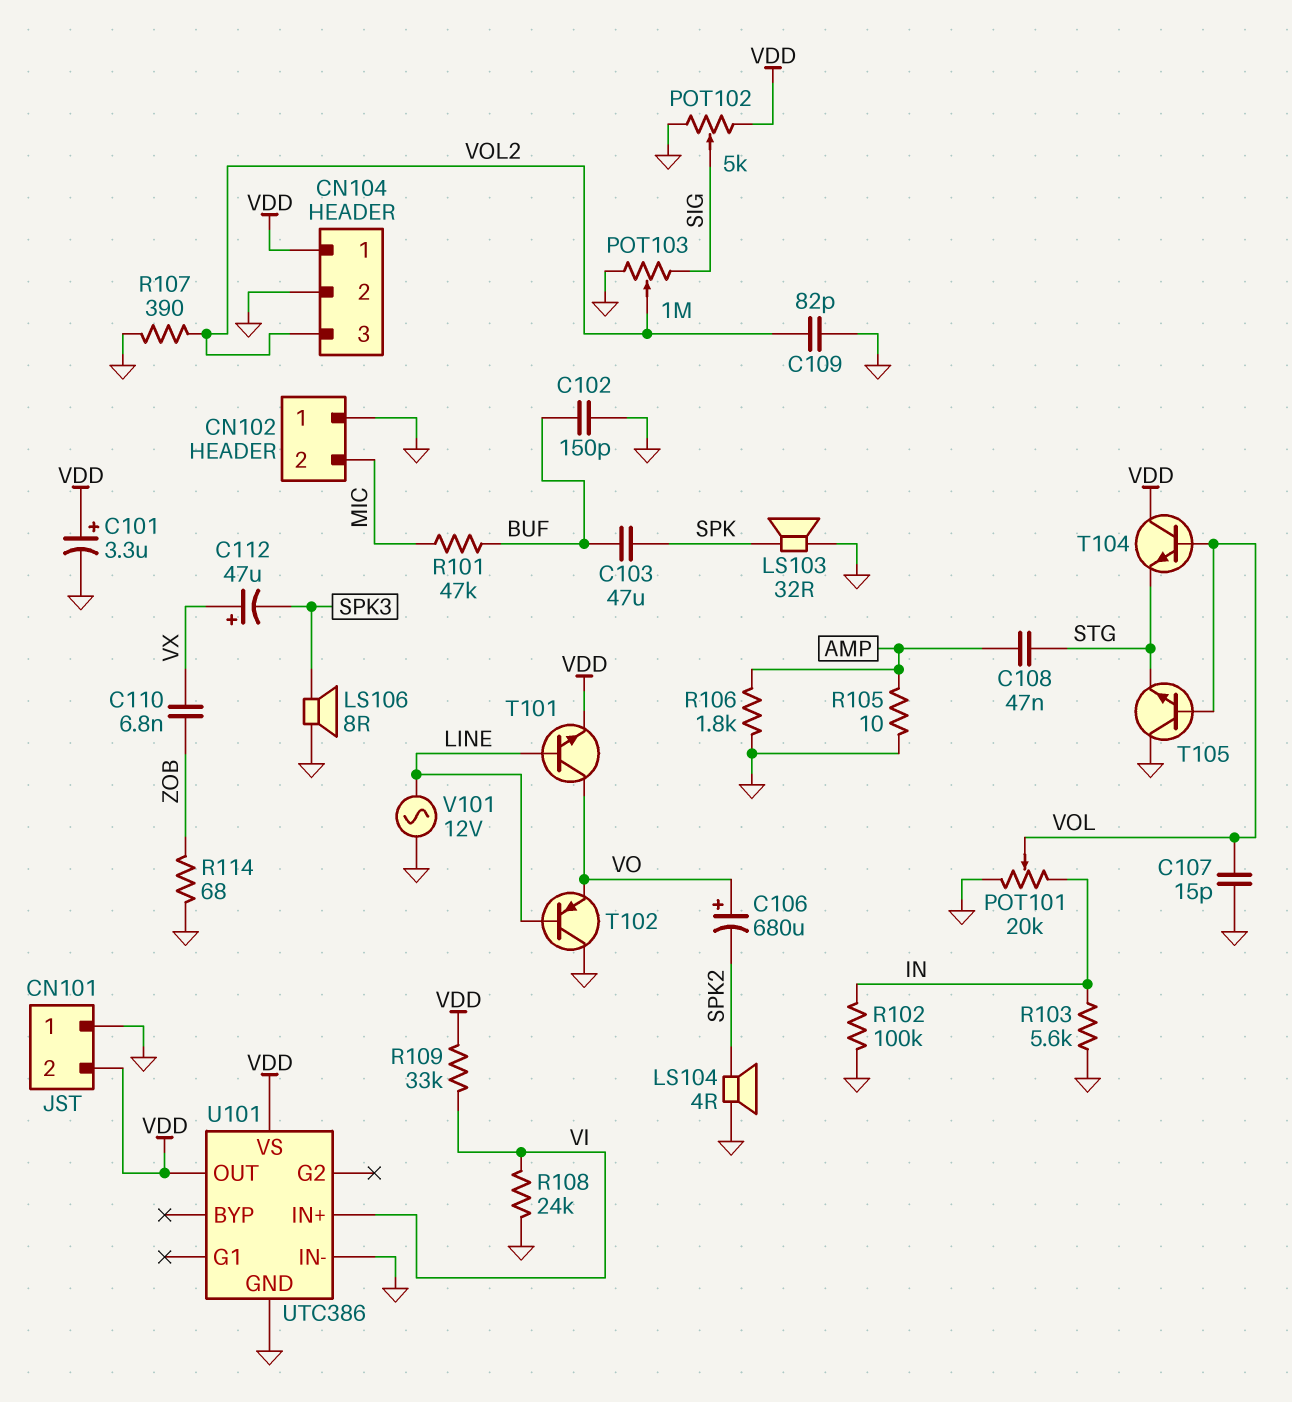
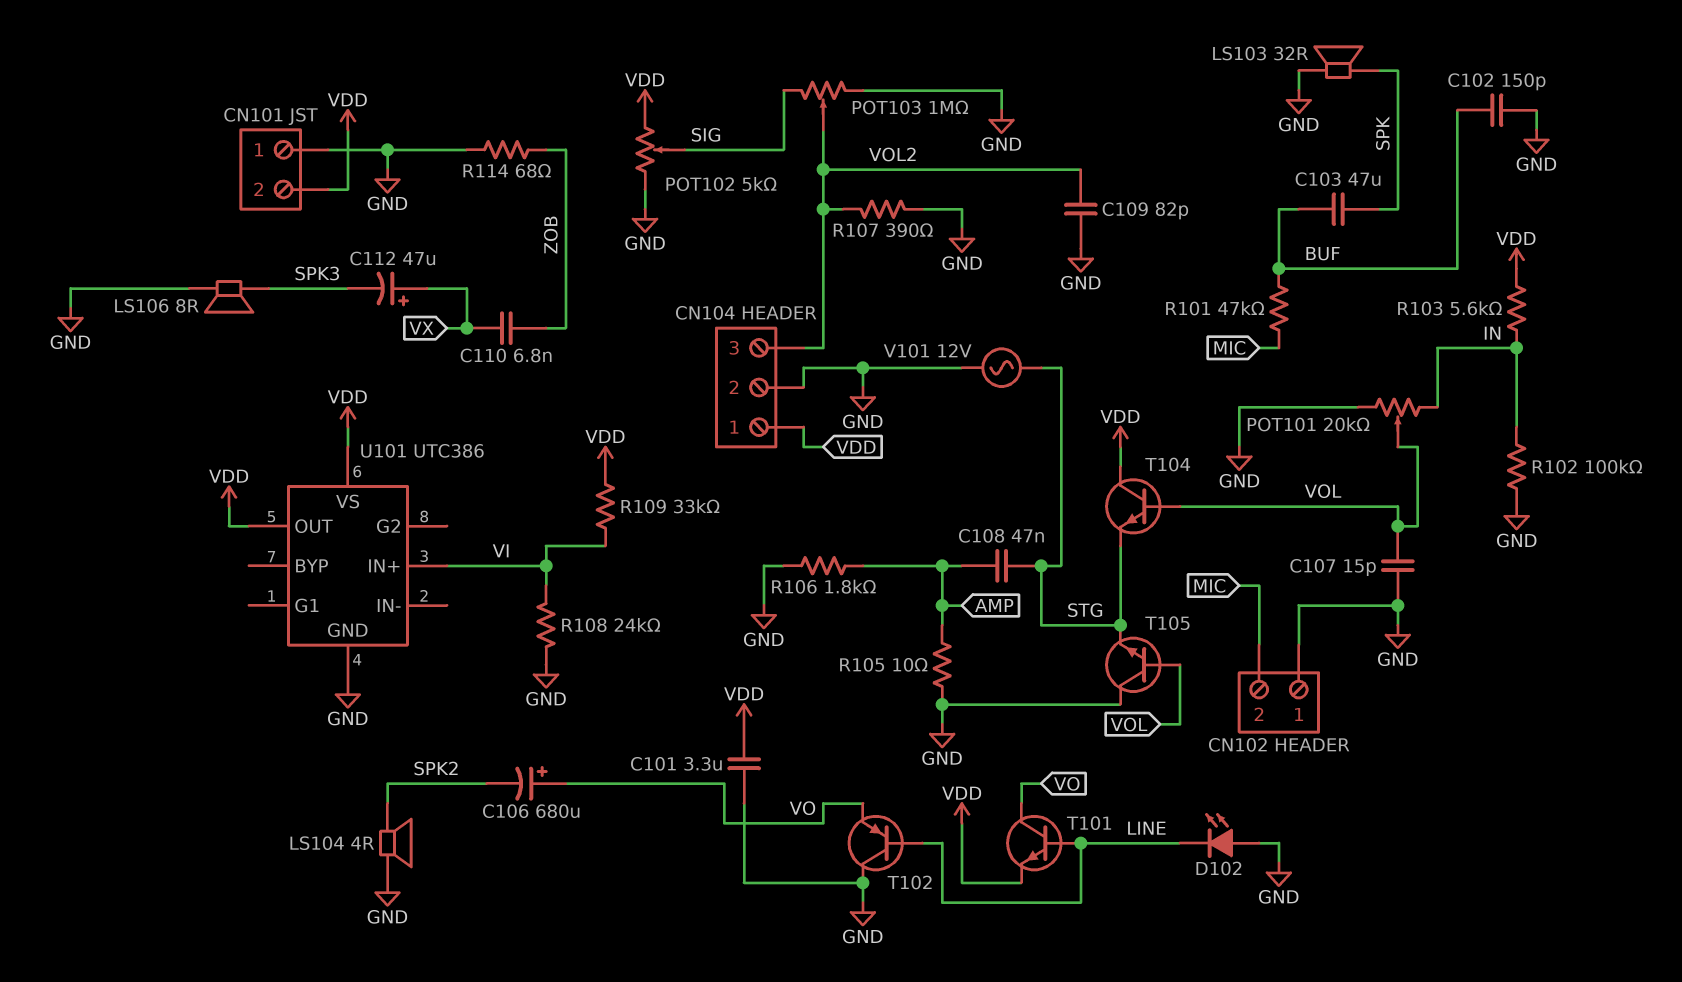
C101: 3.3uF (plus VDD, minus GND) -> 3.3uF (GND, VDD)
D102: none -> LED (A GND, K LINE)
R103: 5.6k (GND, IN) -> 5.6k (IN, VDD)
U101 pin IN-: GND -> none
V101: AC 12V (GND, LINE) -> AC 12V (GND, STG)

